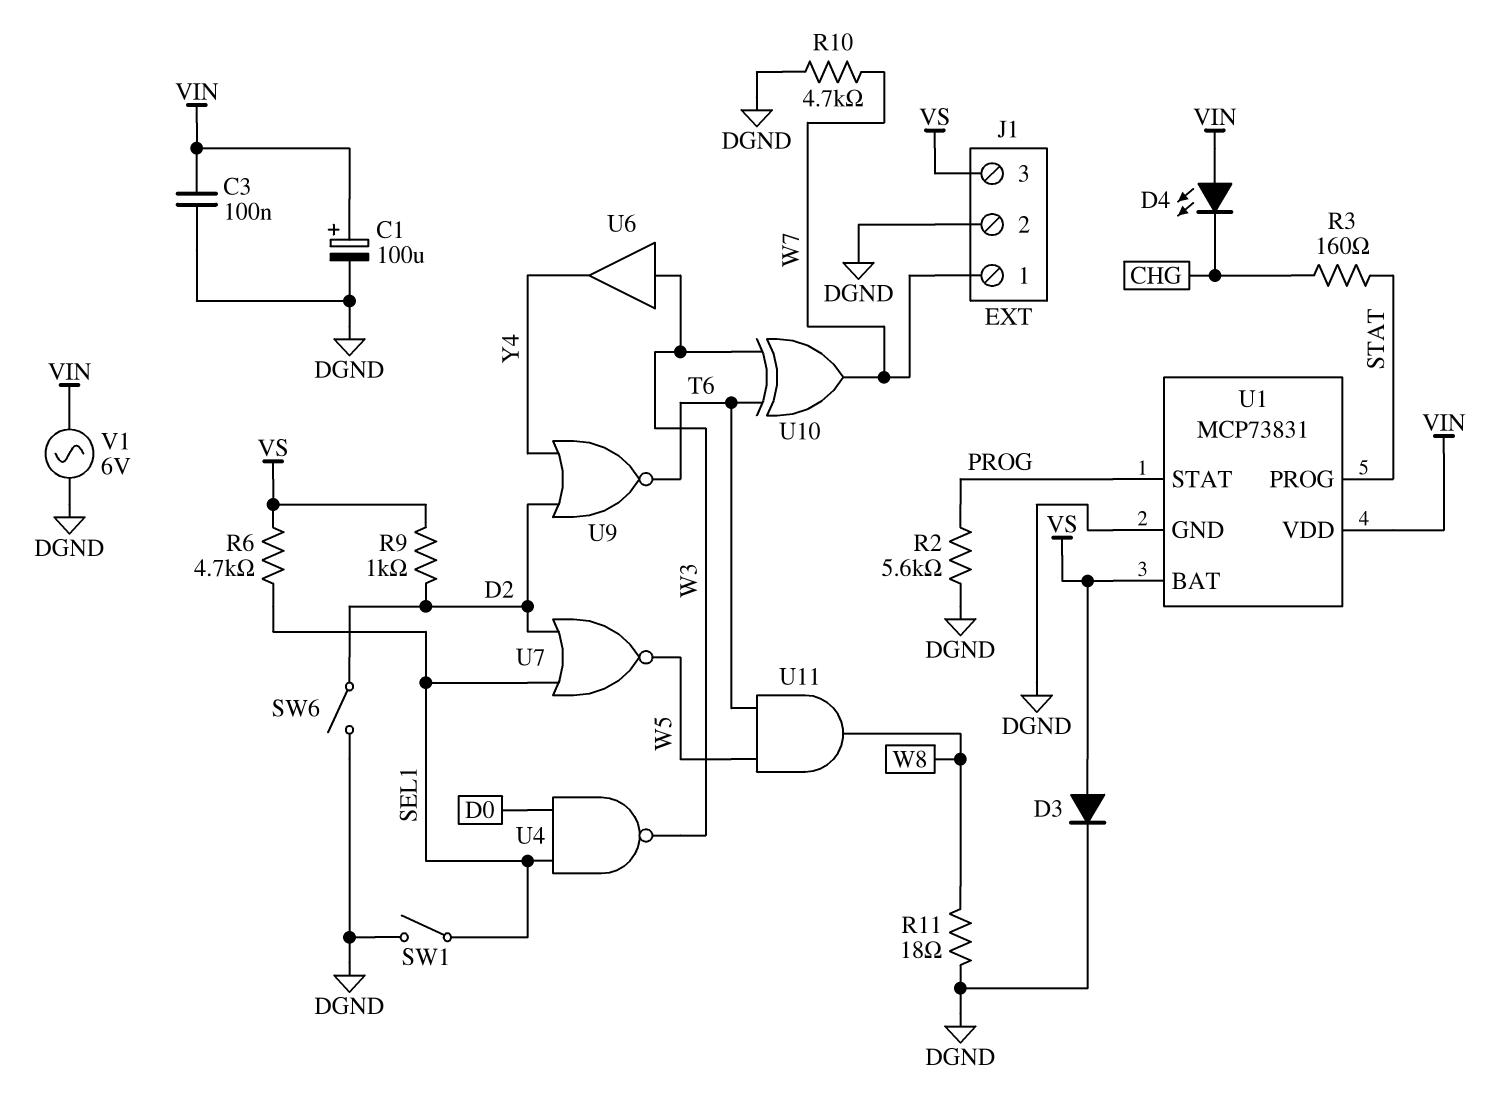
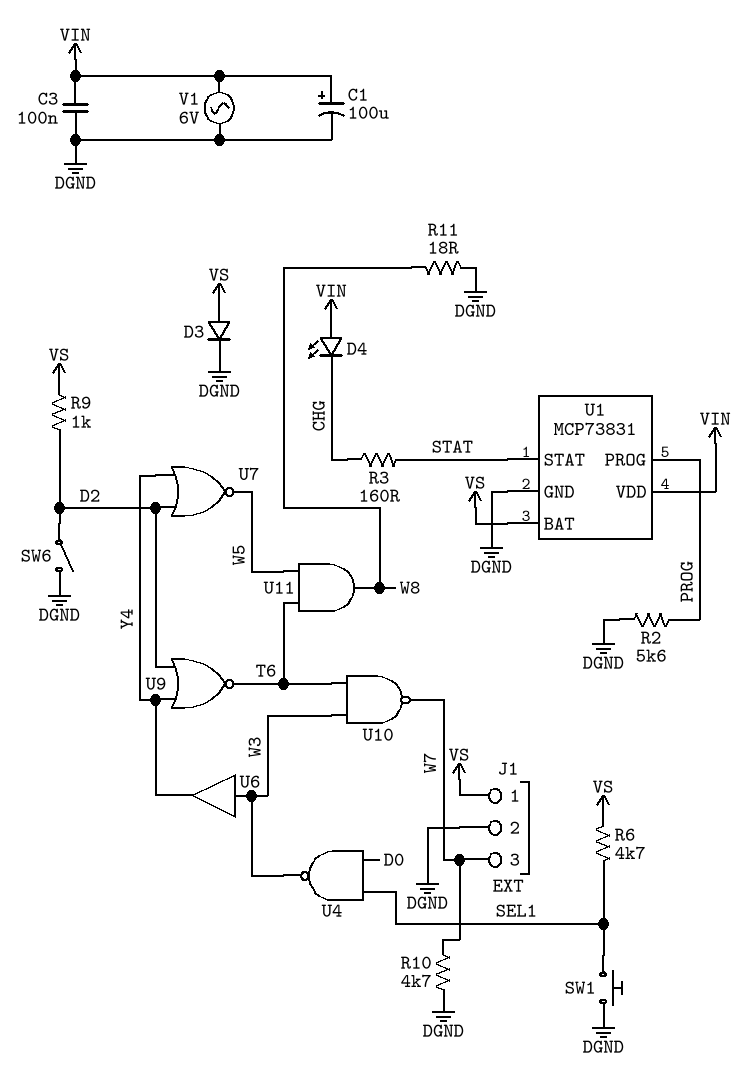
J1 pin 1: W7 -> VS
J1 pin 3: VS -> W7
SW1: switch (DGND, SEL1) -> button (DGND, SEL1)
U1 pin PROG: STAT -> PROG
U1 pin STAT: PROG -> STAT
U7: NOR (in D2, in SEL1, out W5) -> NOR (in D2, in Y4, out W5)
U10: XOR (in T6, in W3, out W7) -> NAND (in T6, in W3, out W7)

